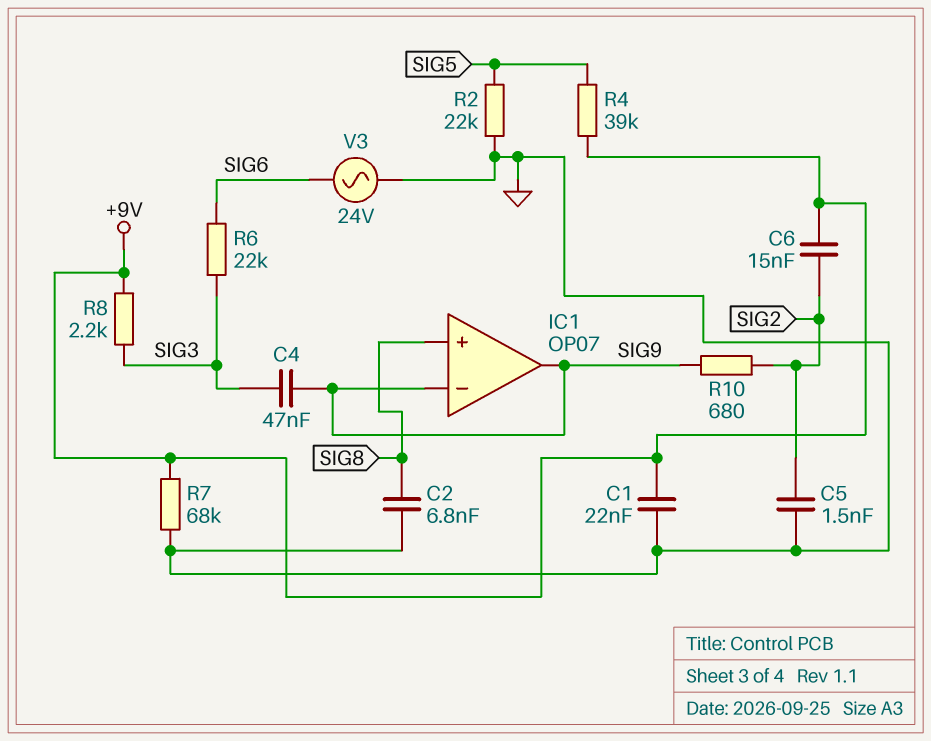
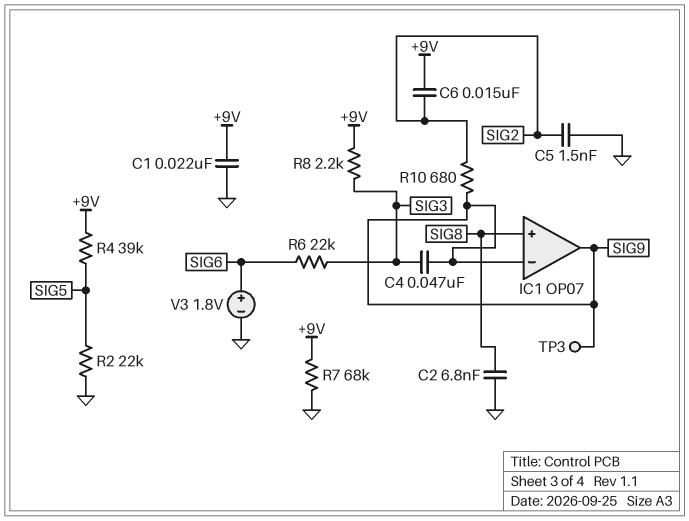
TP3: none -> test point (SIG9)
V3: AC 24V (GND, SIG6) -> 1.8V (plus SIG6, minus GND)

